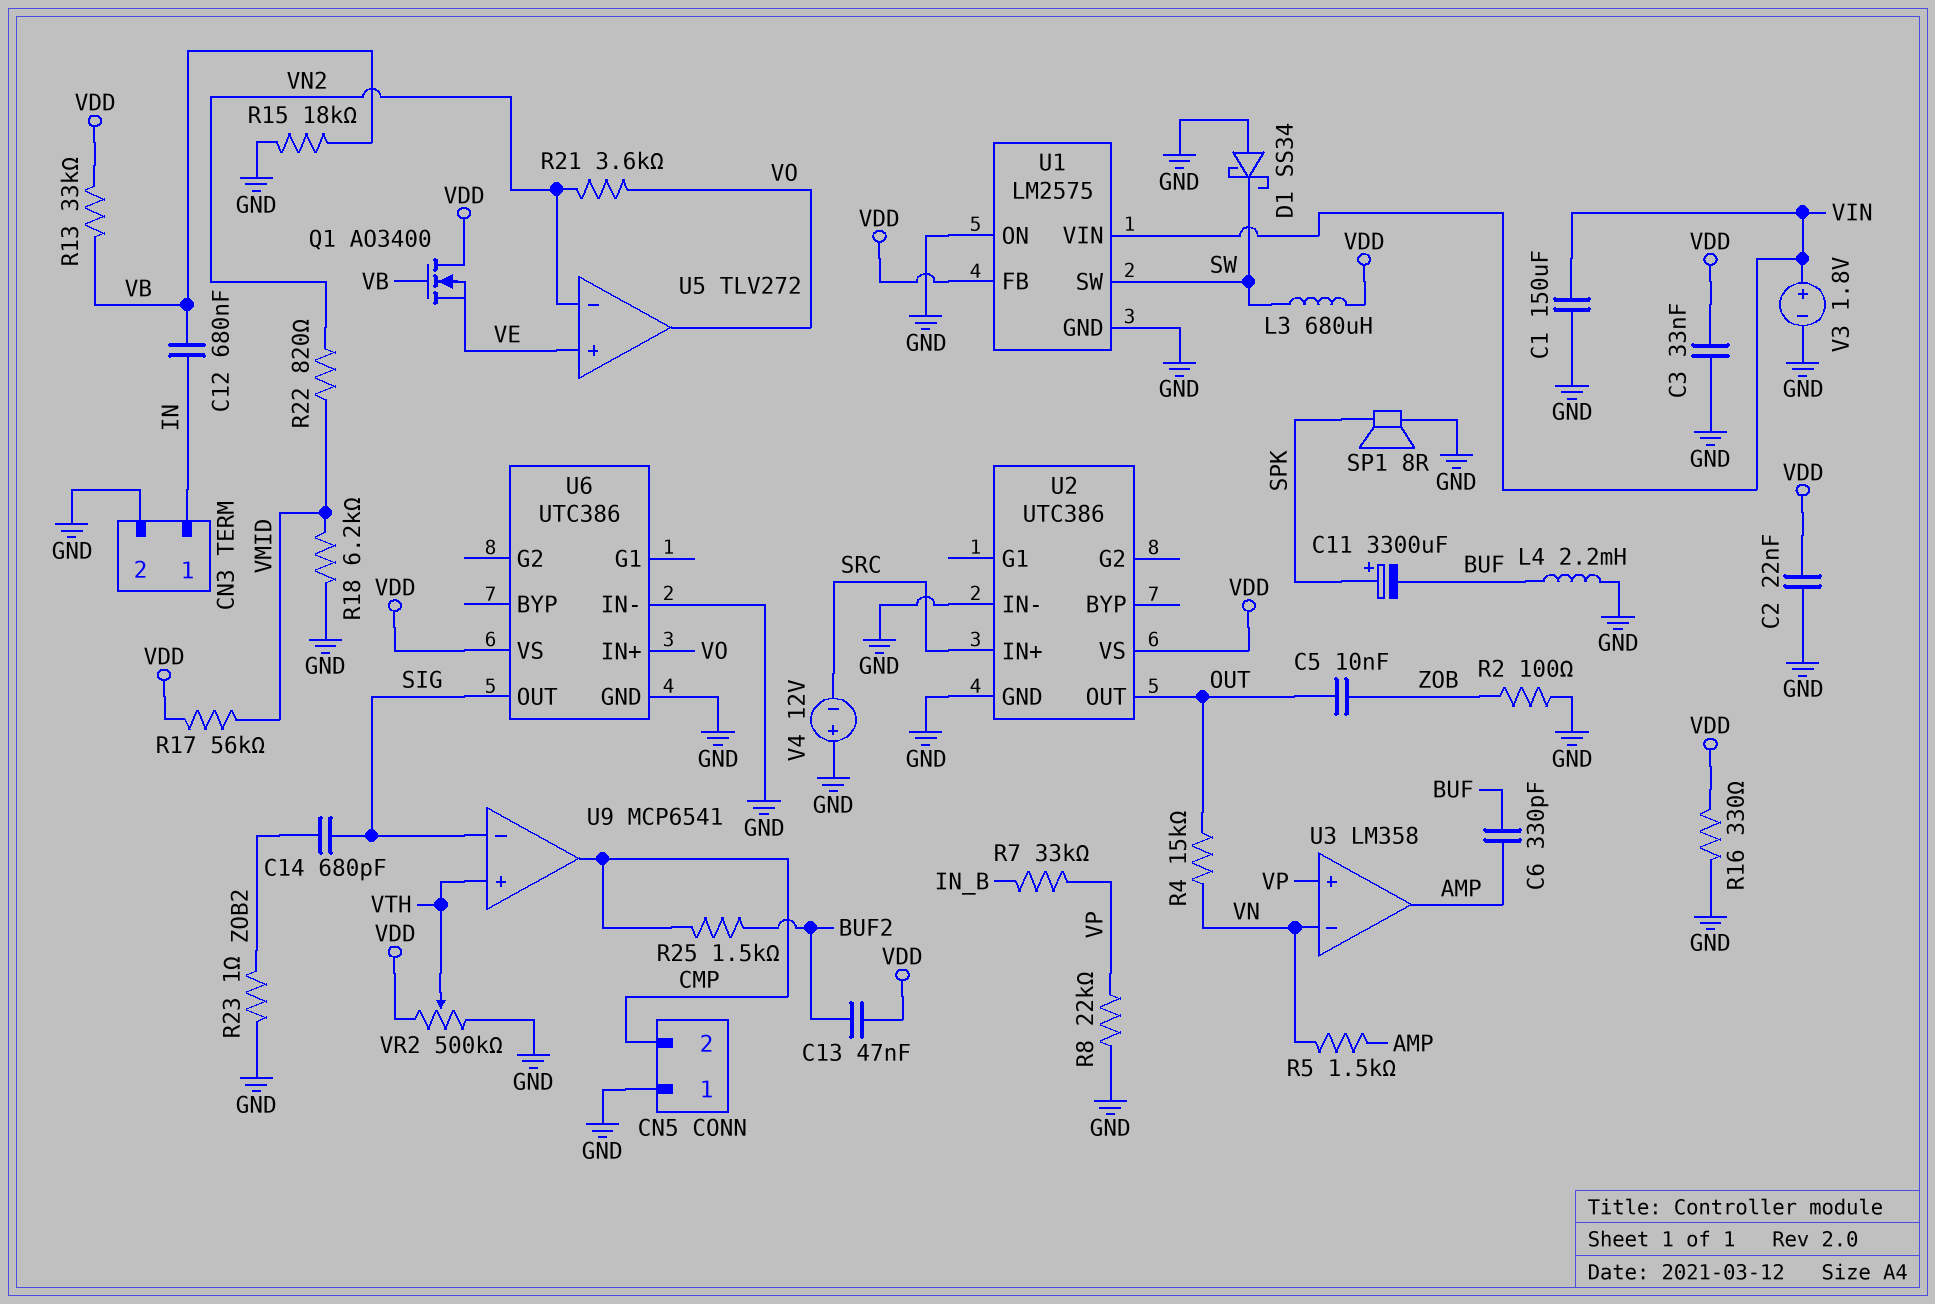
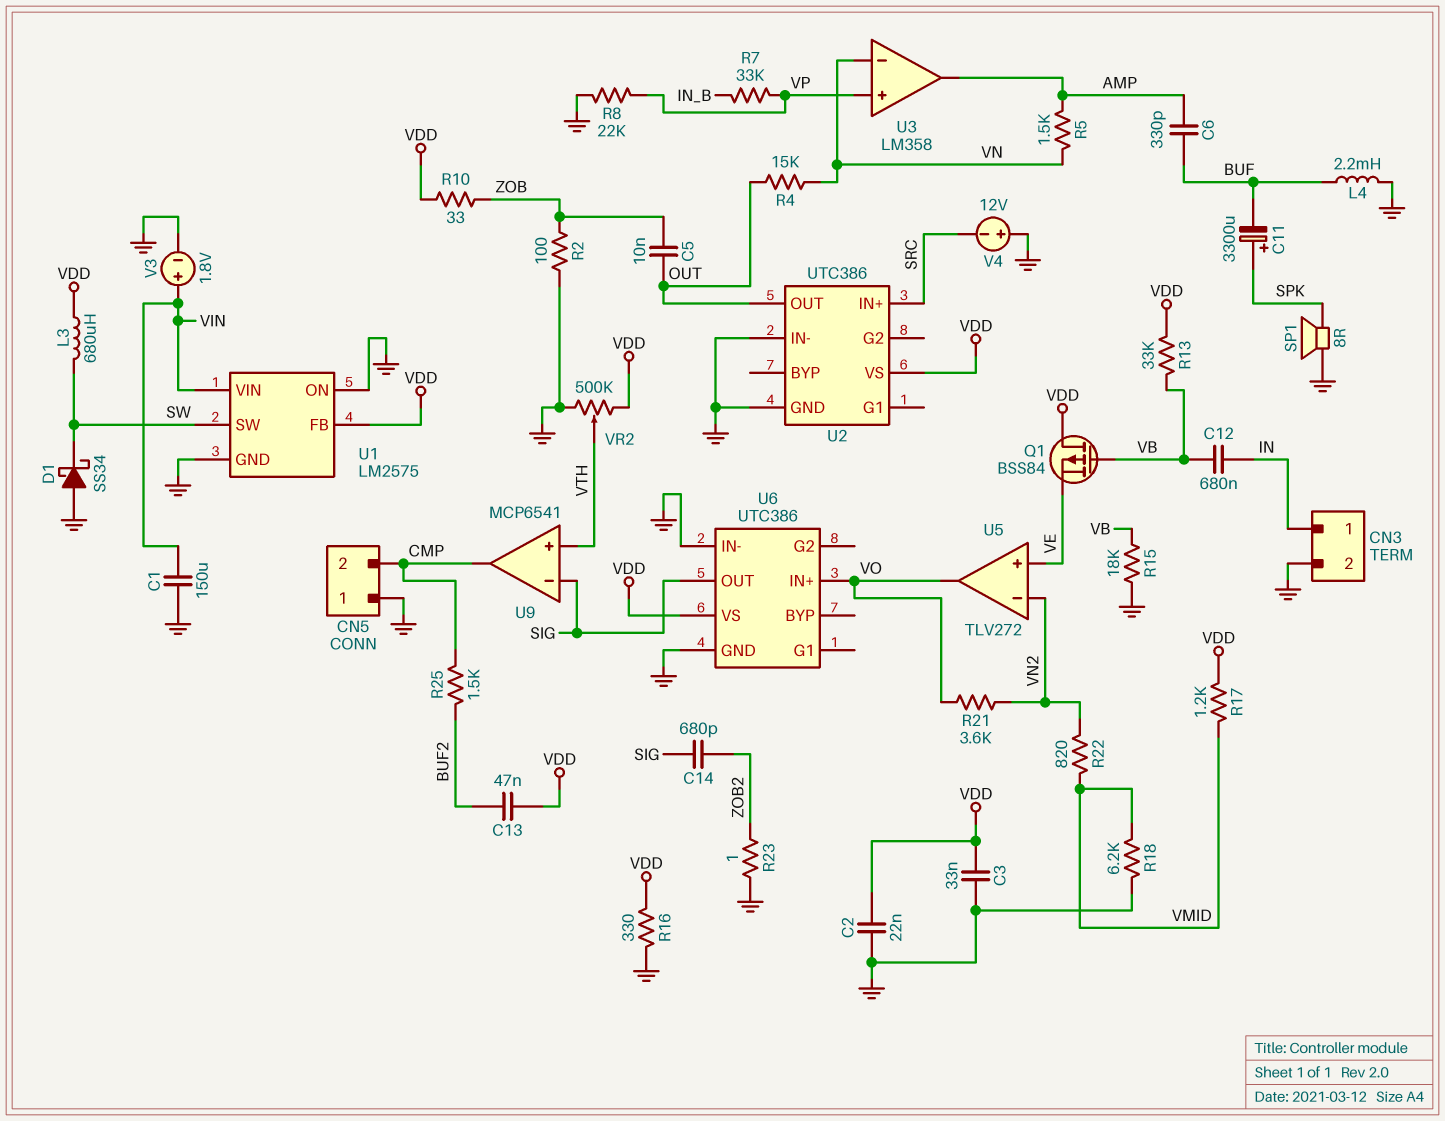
Q1: NMOS AO3400 (G VB, D VDD, S VE) -> PMOS BSS84 (G VB, D VDD, S VE)
R10: none -> 33 (VDD, ZOB)
R17: 56k (VDD, VMID) -> 1.2k (VDD, VMID)

